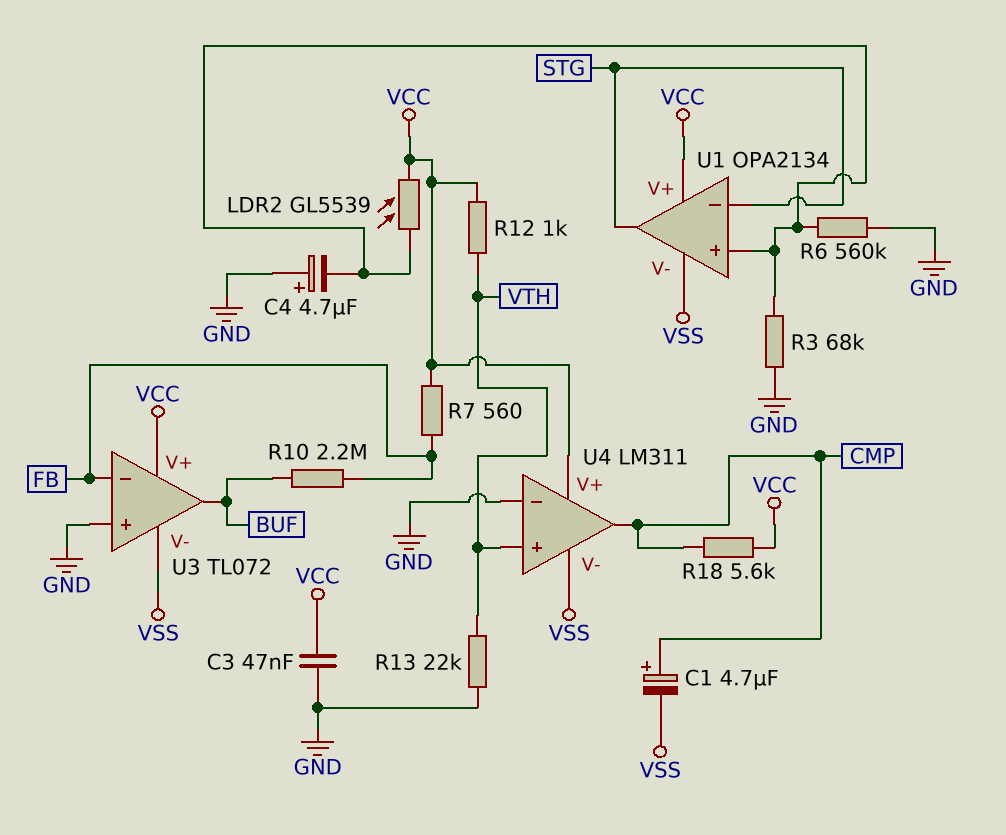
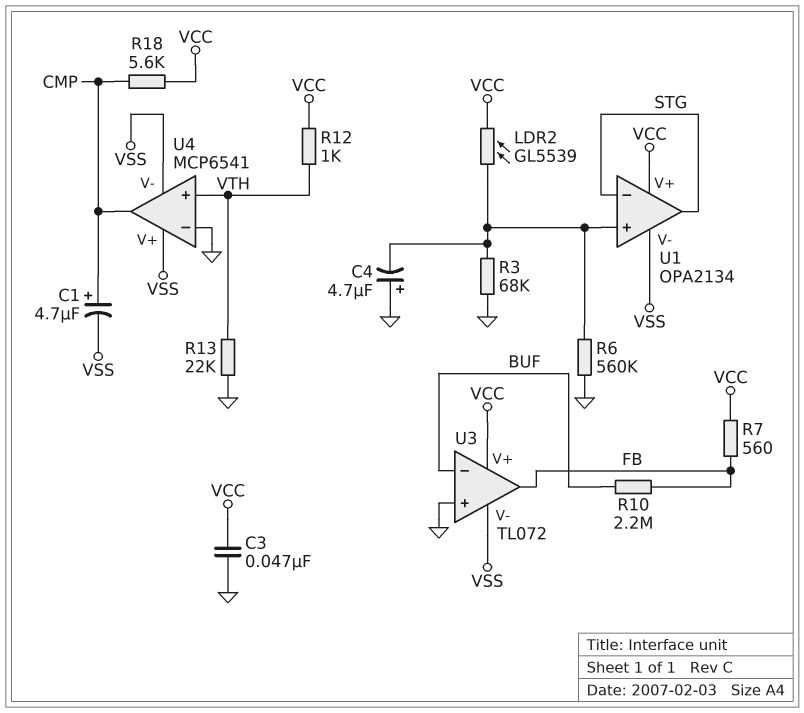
U3 pin in-: FB -> BUF
U3 pin out: BUF -> FB
U4: LM311 -> MCP6541
U4 pin V+: VCC -> VSS

